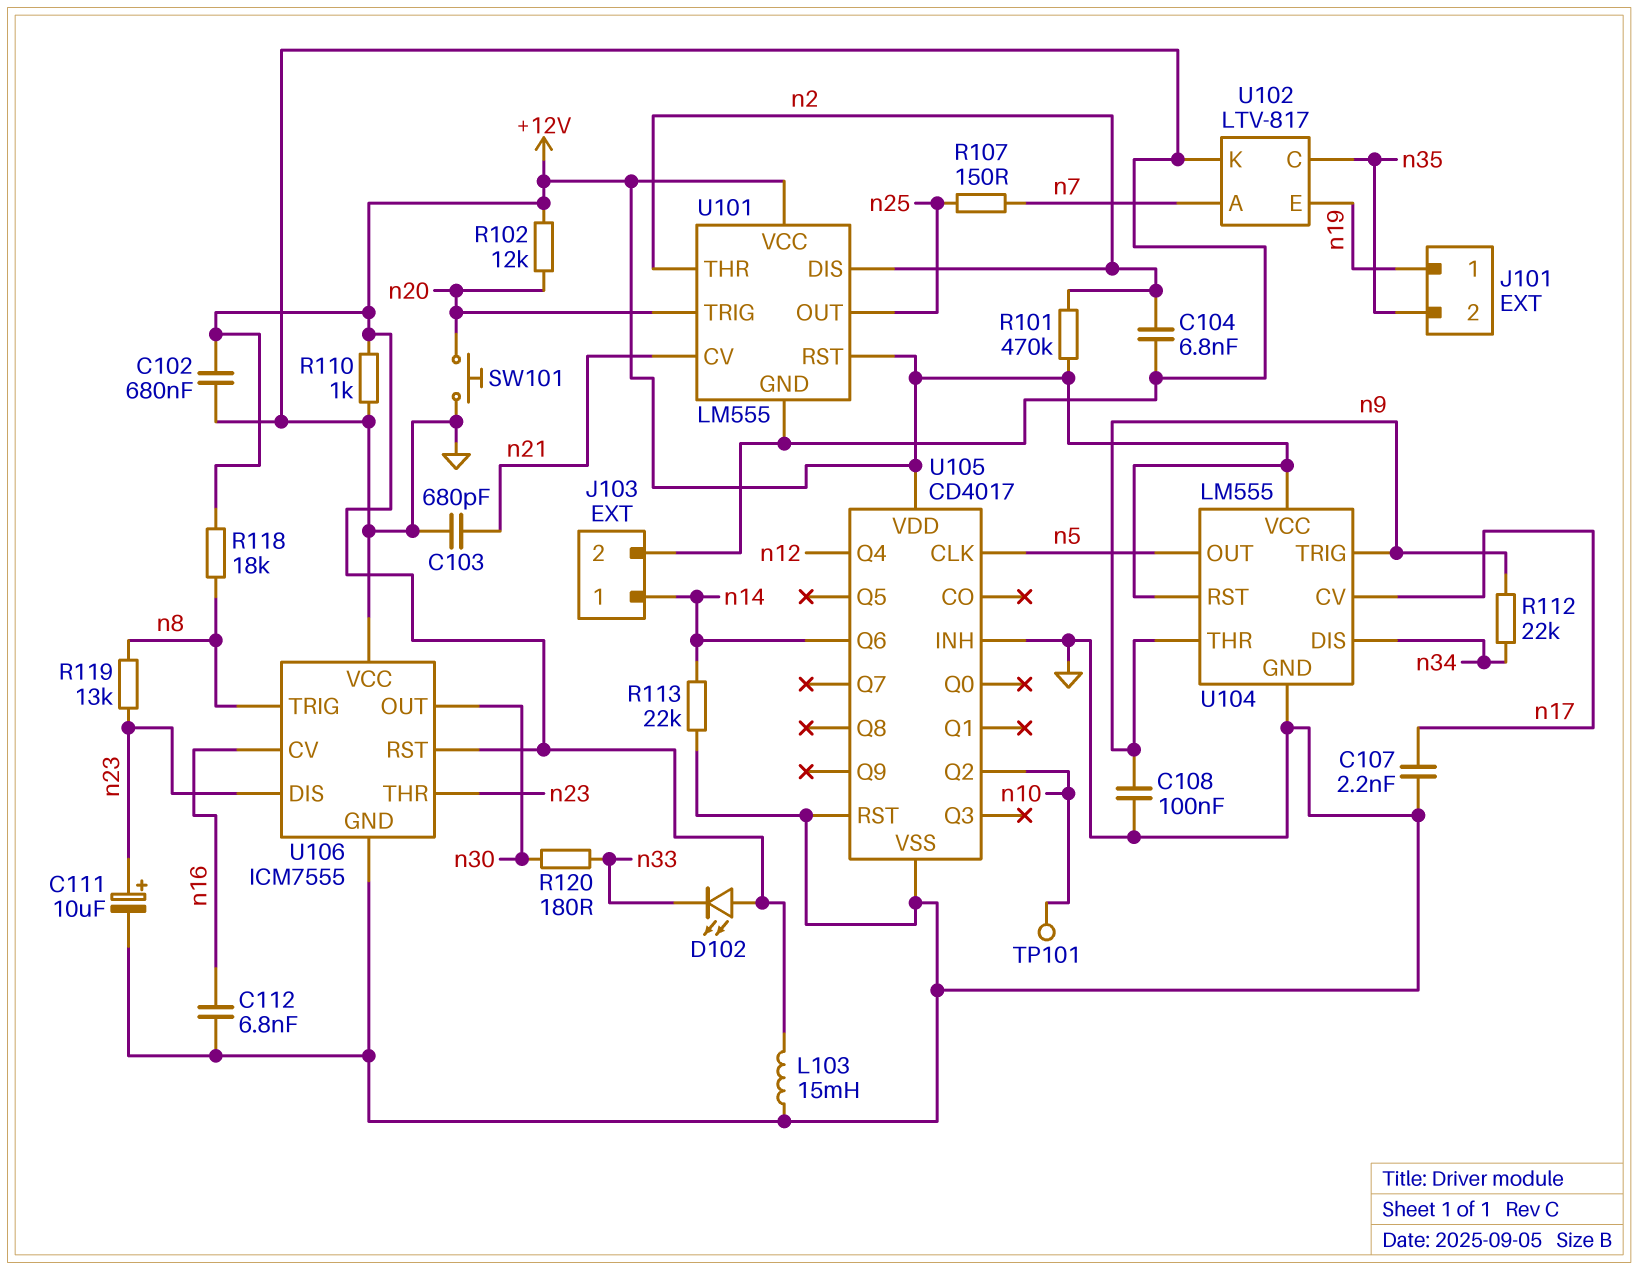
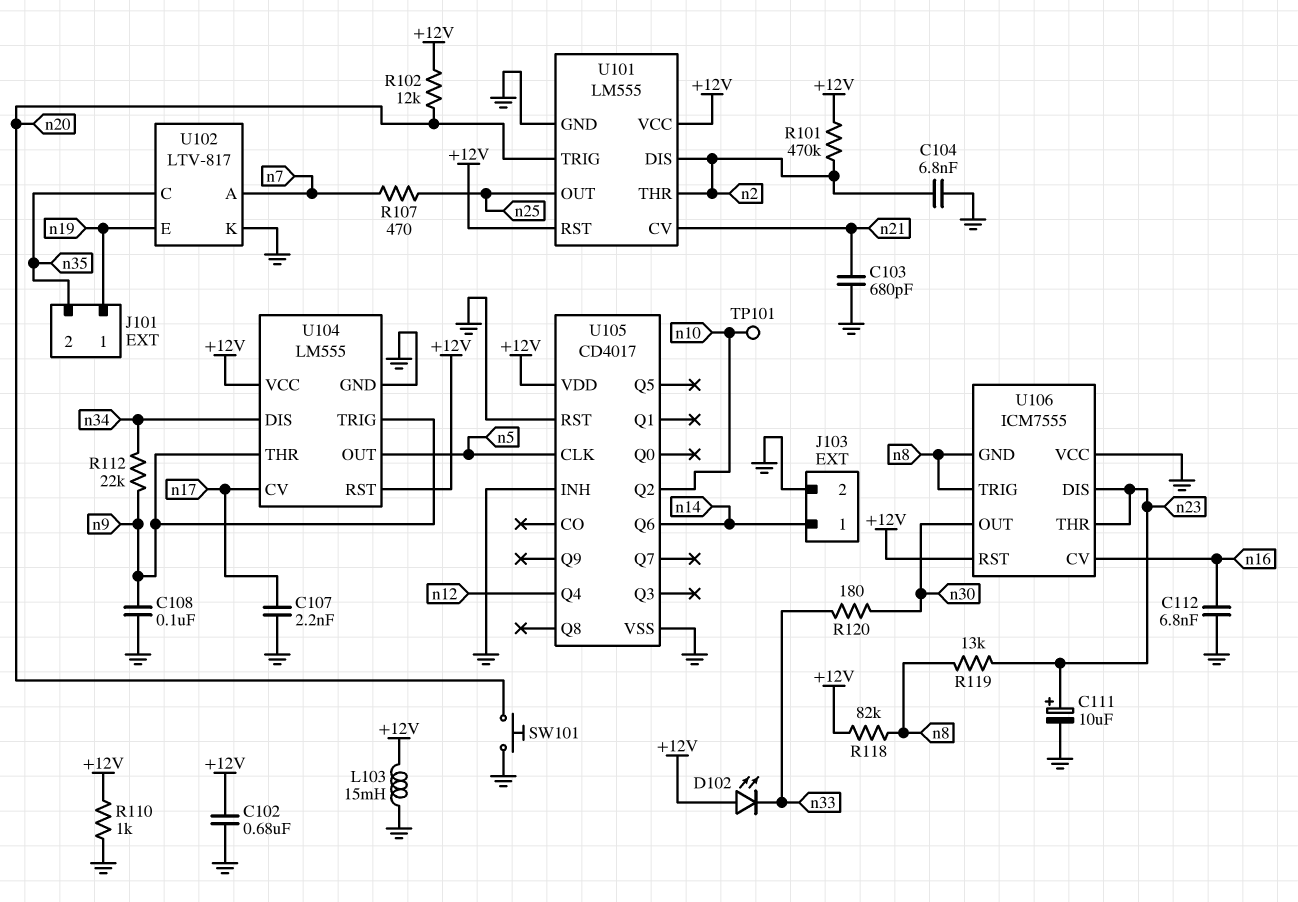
R107: 150 (n7, n25) -> 470 (n7, n25)
R113: 22k (GND, n14) -> none
R118: 18k (+12V, n8) -> 82k (+12V, n8)
U106 pin GND: GND -> n8

